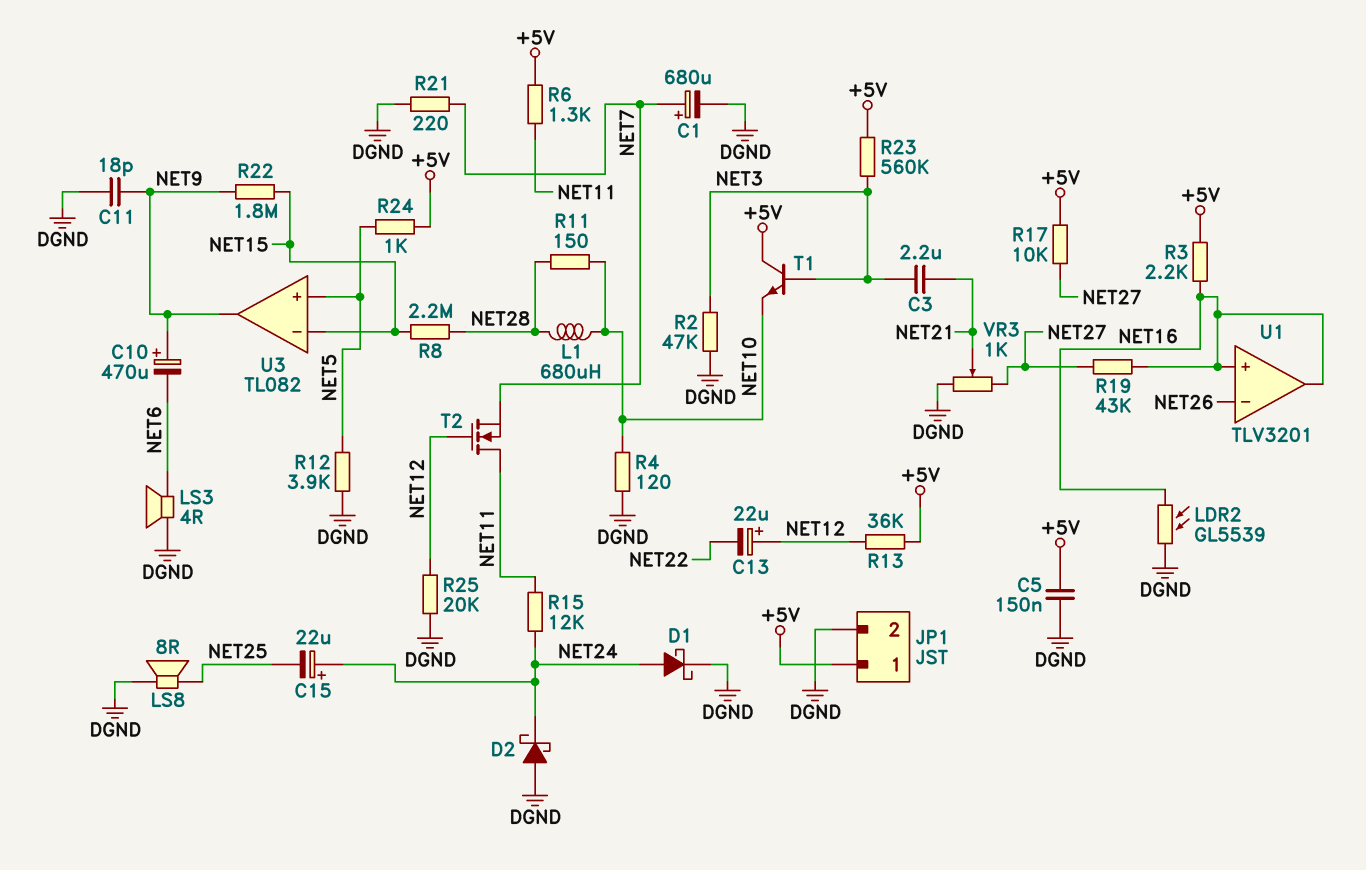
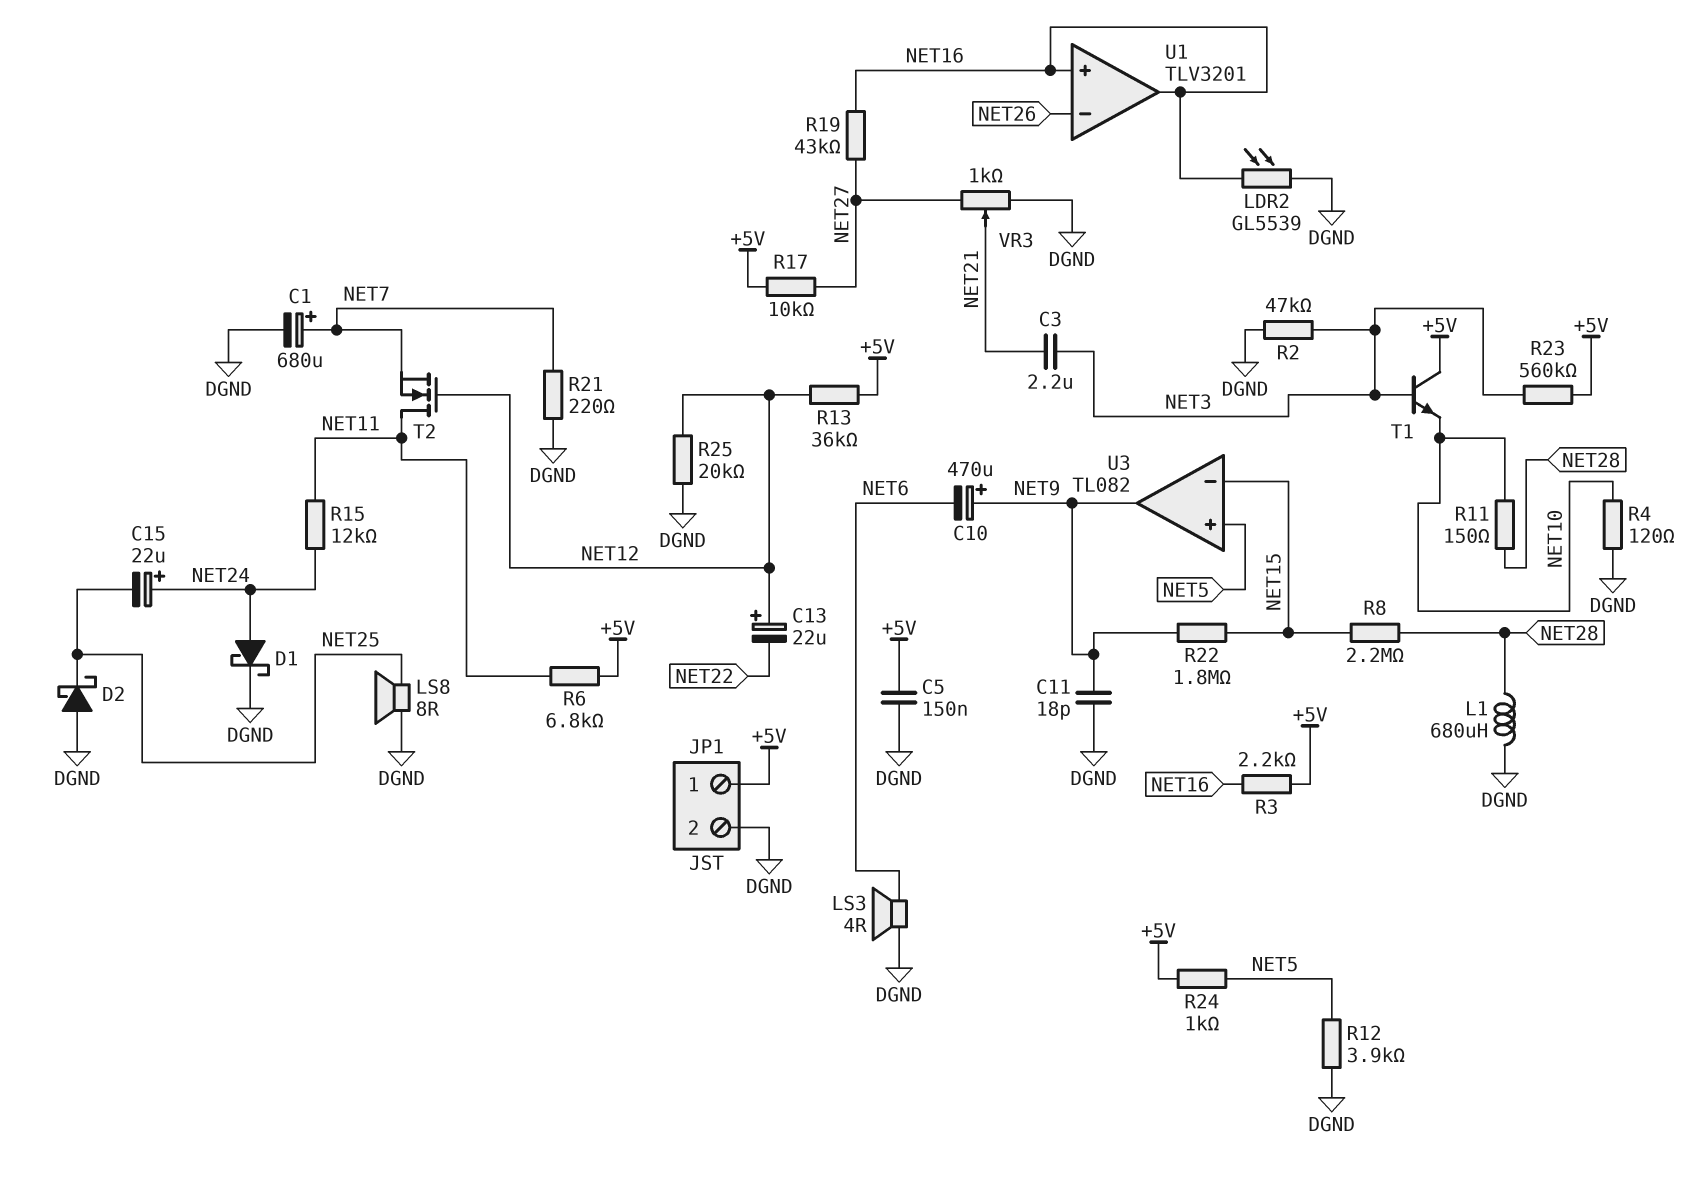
D2: schottky (A DGND, K NET24) -> schottky (A DGND, K NET25)
L1: 680uH (NET10, NET28) -> 680uH (DGND, NET28)
R6: 1.3k (+5V, NET11) -> 6.8k (+5V, NET11)

